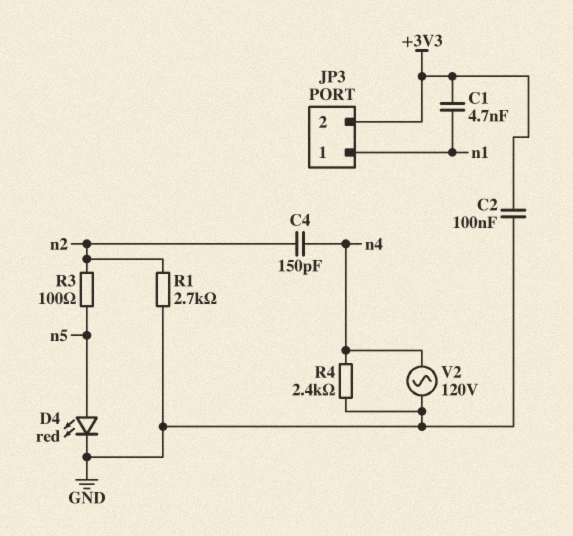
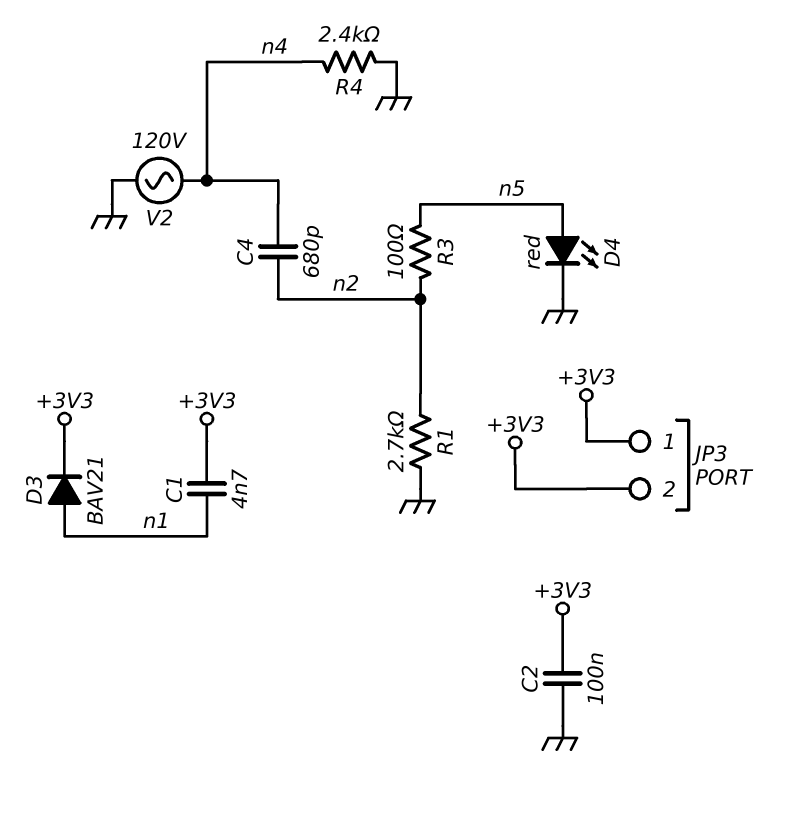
C4: 150pF (n2, n4) -> 680pF (n2, n4)
D3: none -> diode BAV21 (A n1, K +3V3)
JP3 pin 1: n1 -> +3V3

